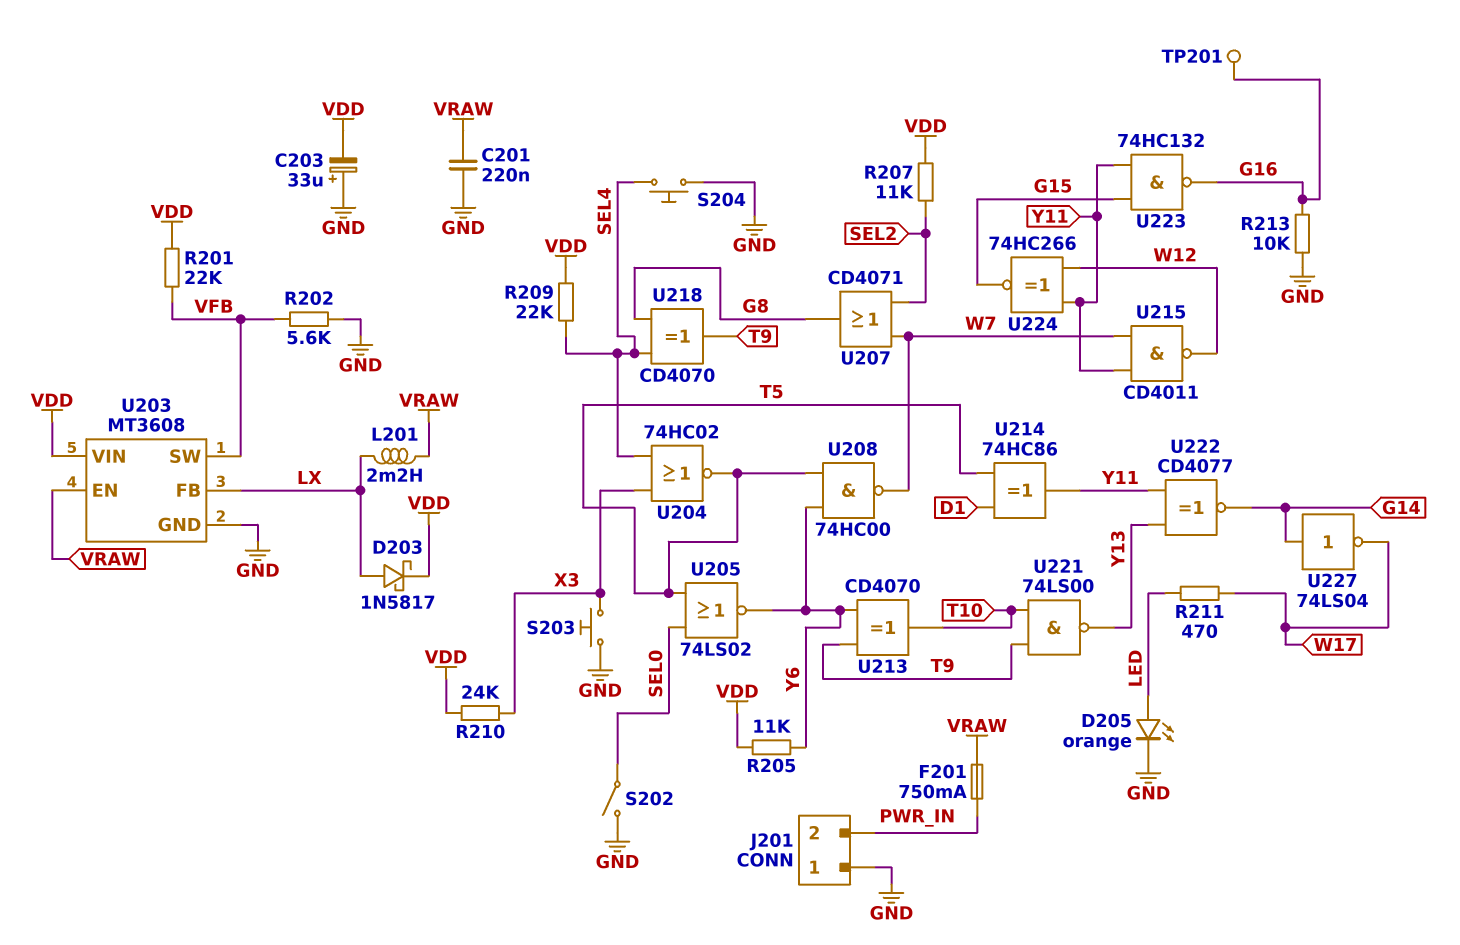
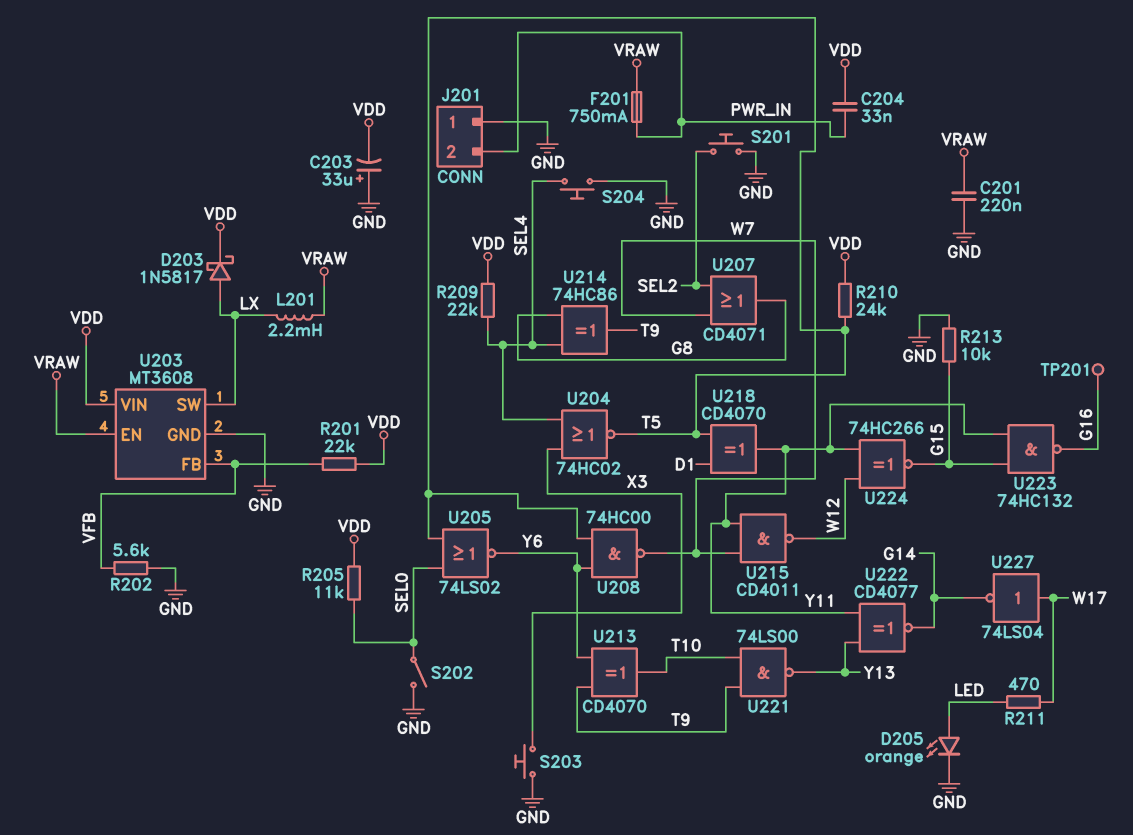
C204: none -> 33nF (PWR_IN, VDD)
R205: 11k (VDD, Y6) -> 11k (SEL0, VDD)
R207: 11k (SEL2, VDD) -> none
R210: 24k (VDD, X3) -> 24k (T5, VDD)
R213: 10k (G16, GND) -> 10k (G15, GND)
S201: none -> button (GND, SEL2)
U203 pin FB: LX -> VFB
U203 pin SW: VFB -> LX
U214: XOR 74HC86 (in D1, in T5, out Y11) -> XOR 74HC86 (in G8, in SEL4, out T9)
U218: XOR CD4070 (in G8, in SEL4, out T9) -> XOR CD4070 (in D1, in T5, out Y11)
U227: NOT 74LS04 (in G14, out W17) -> NOT 74LS04 (in W17, out G14)

